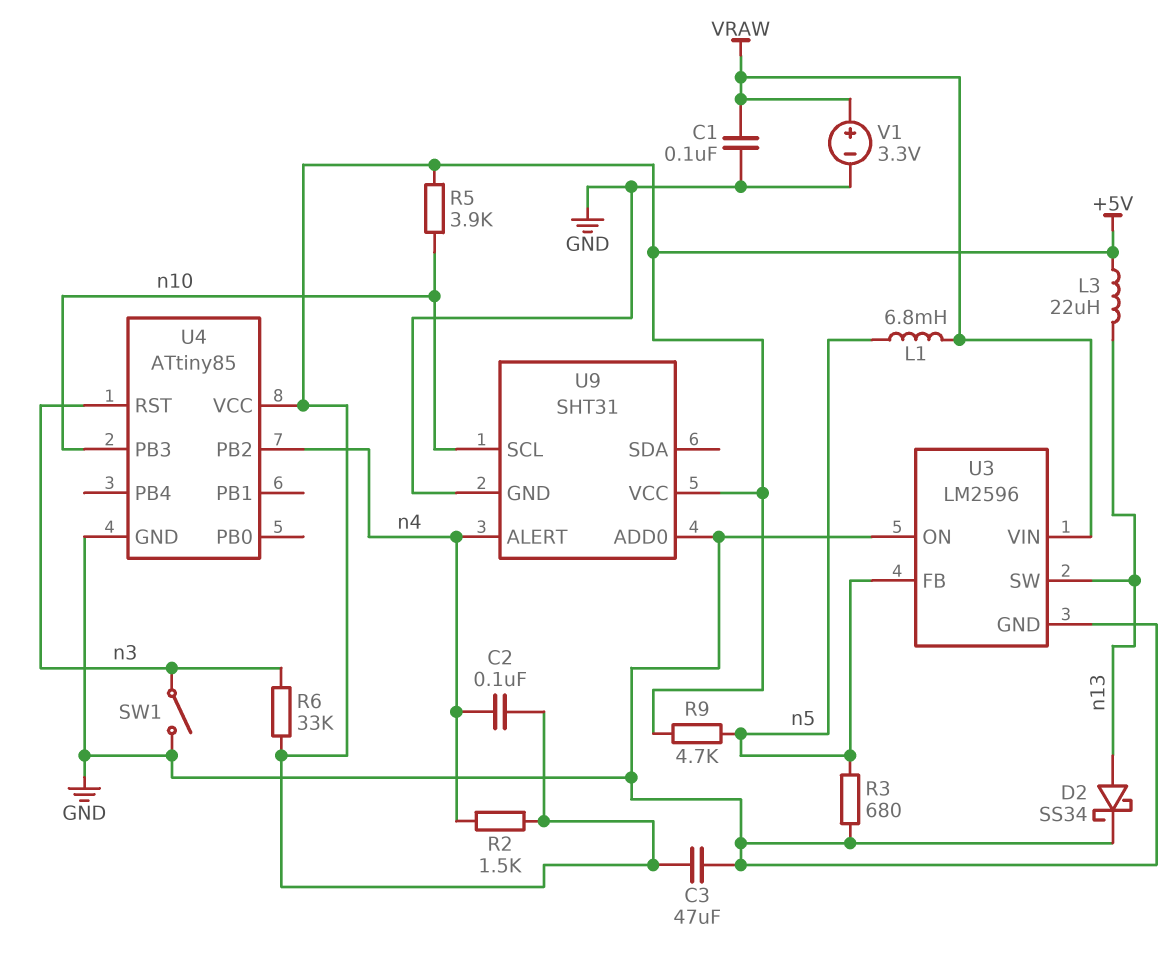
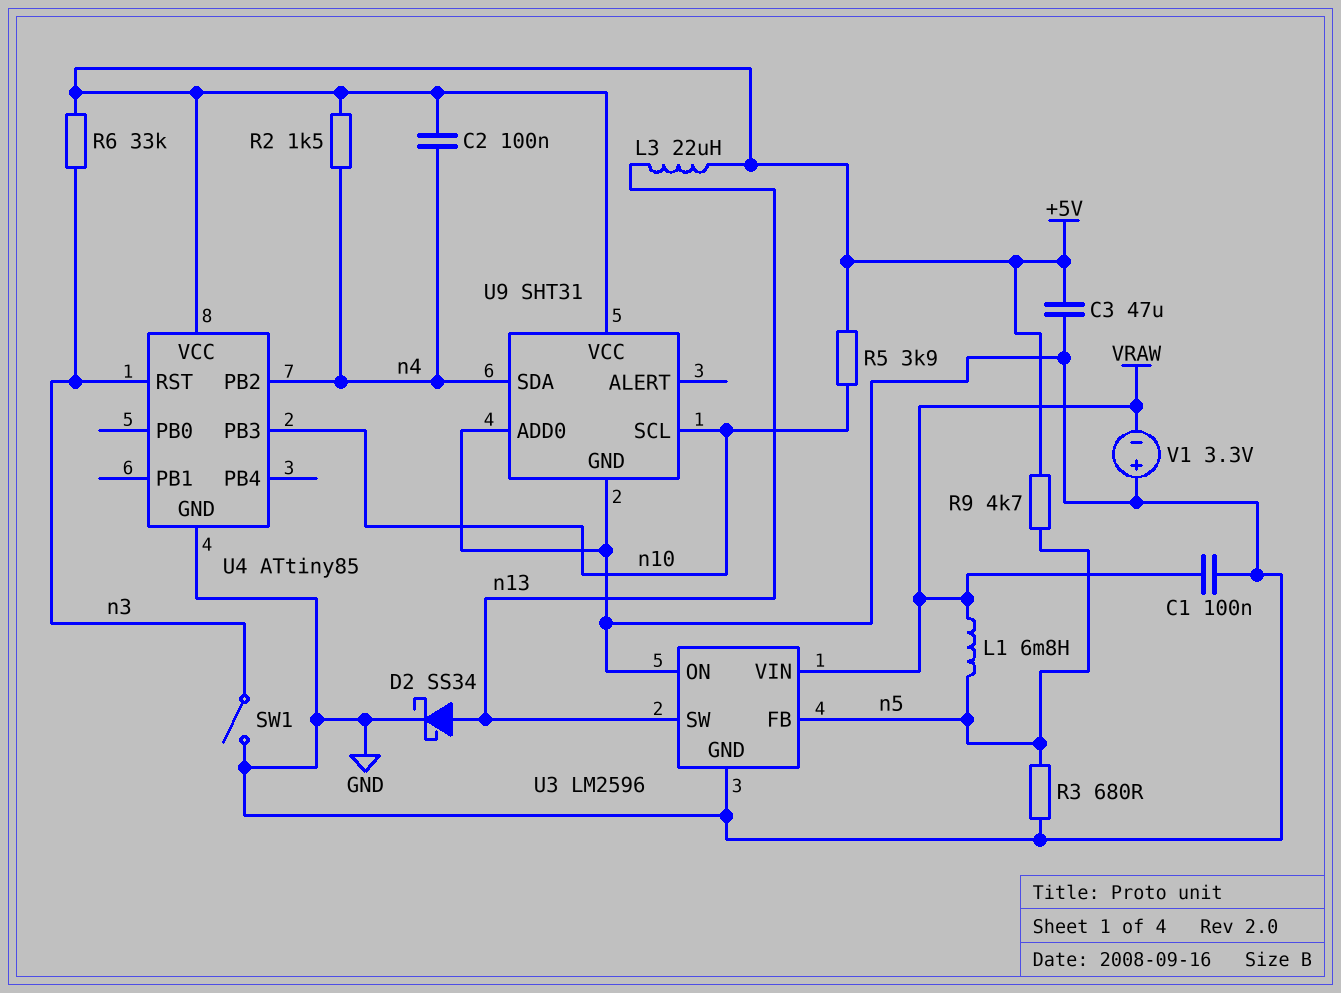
U9 pin ALERT: n4 -> none
U9 pin SDA: none -> n4
V1: 3.3V (plus VRAW, minus GND) -> 3.3V (plus GND, minus VRAW)

